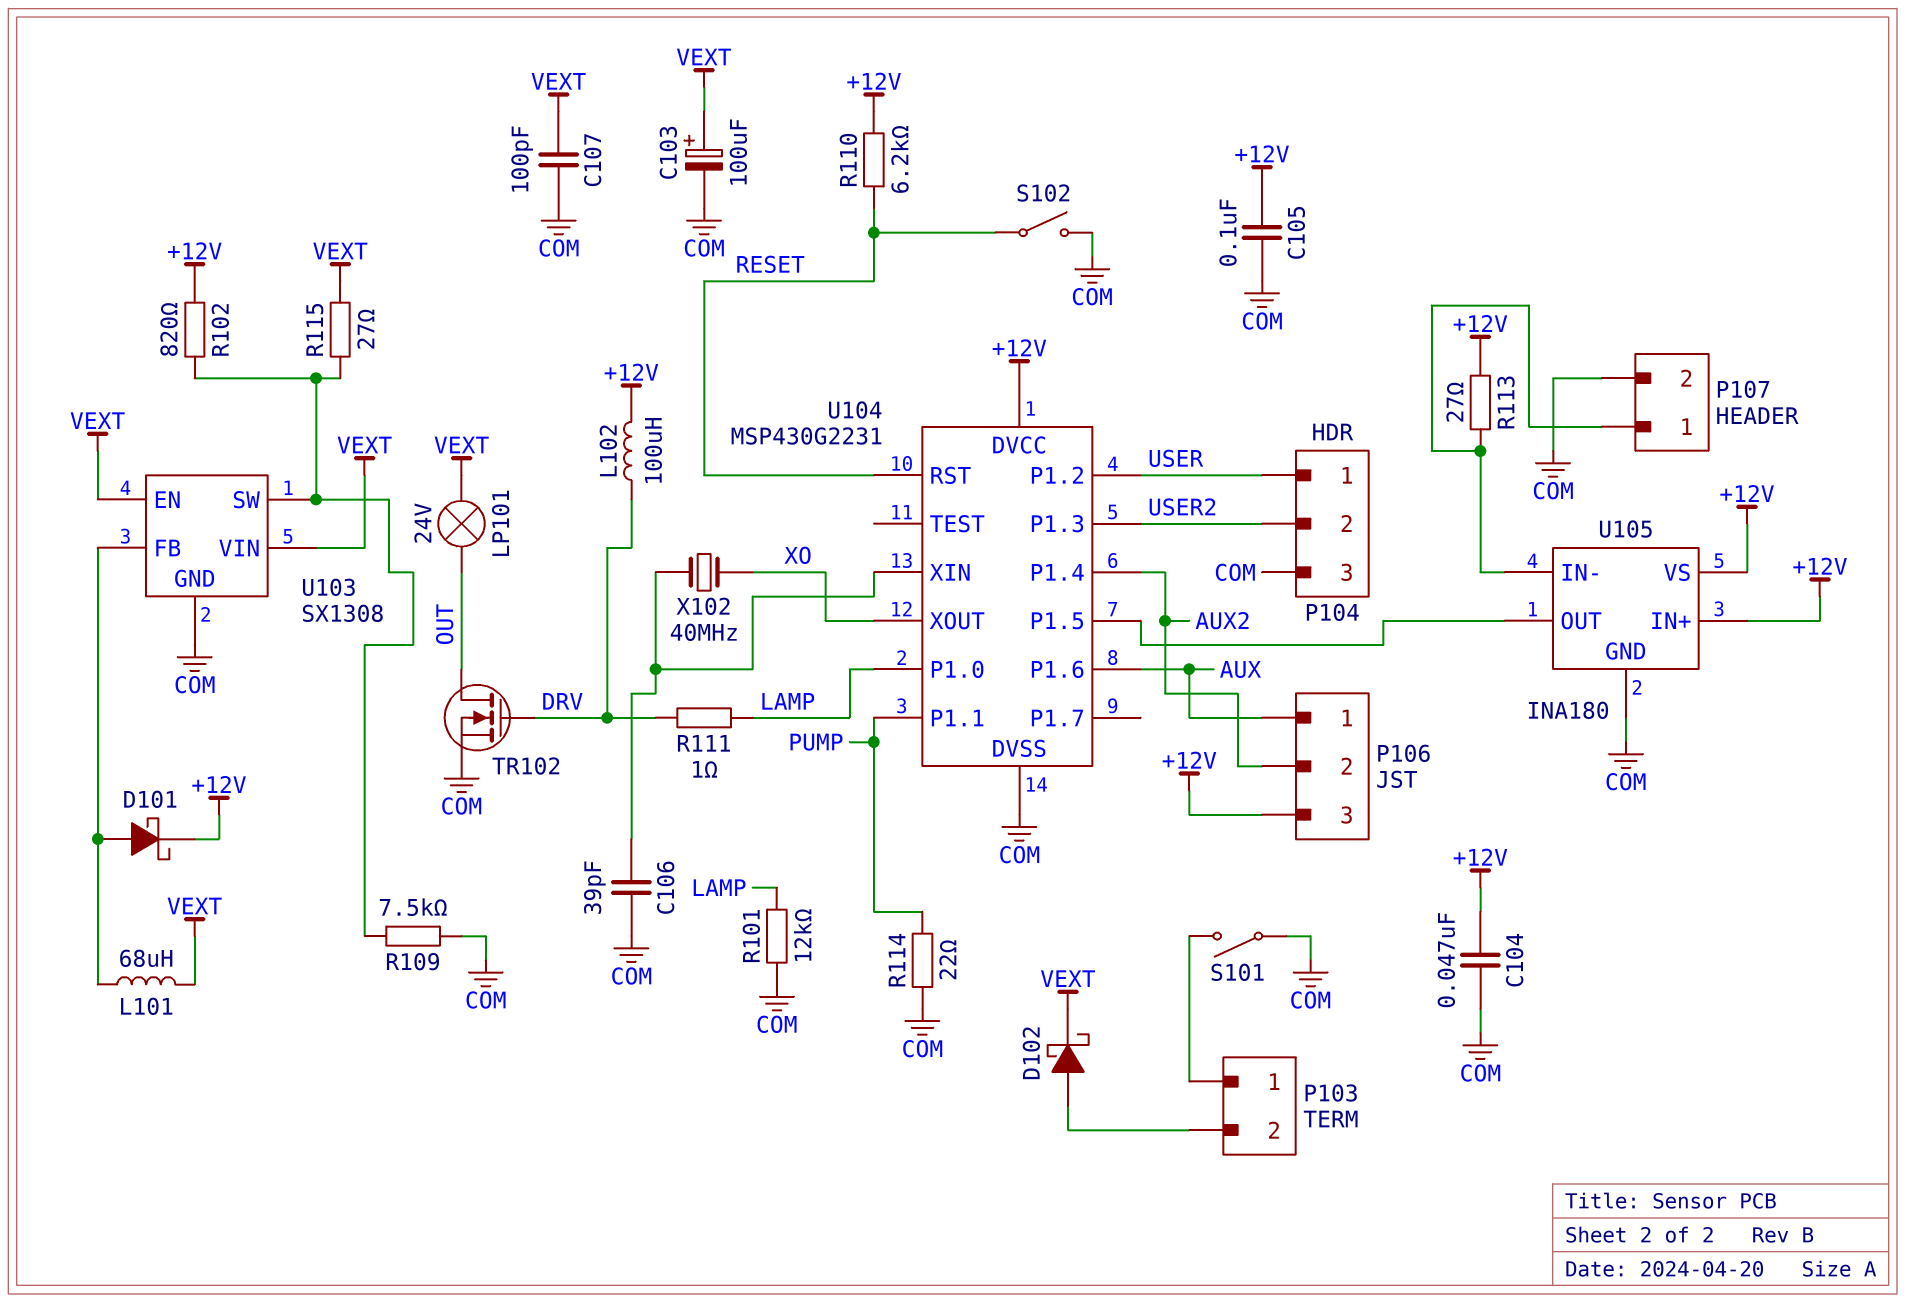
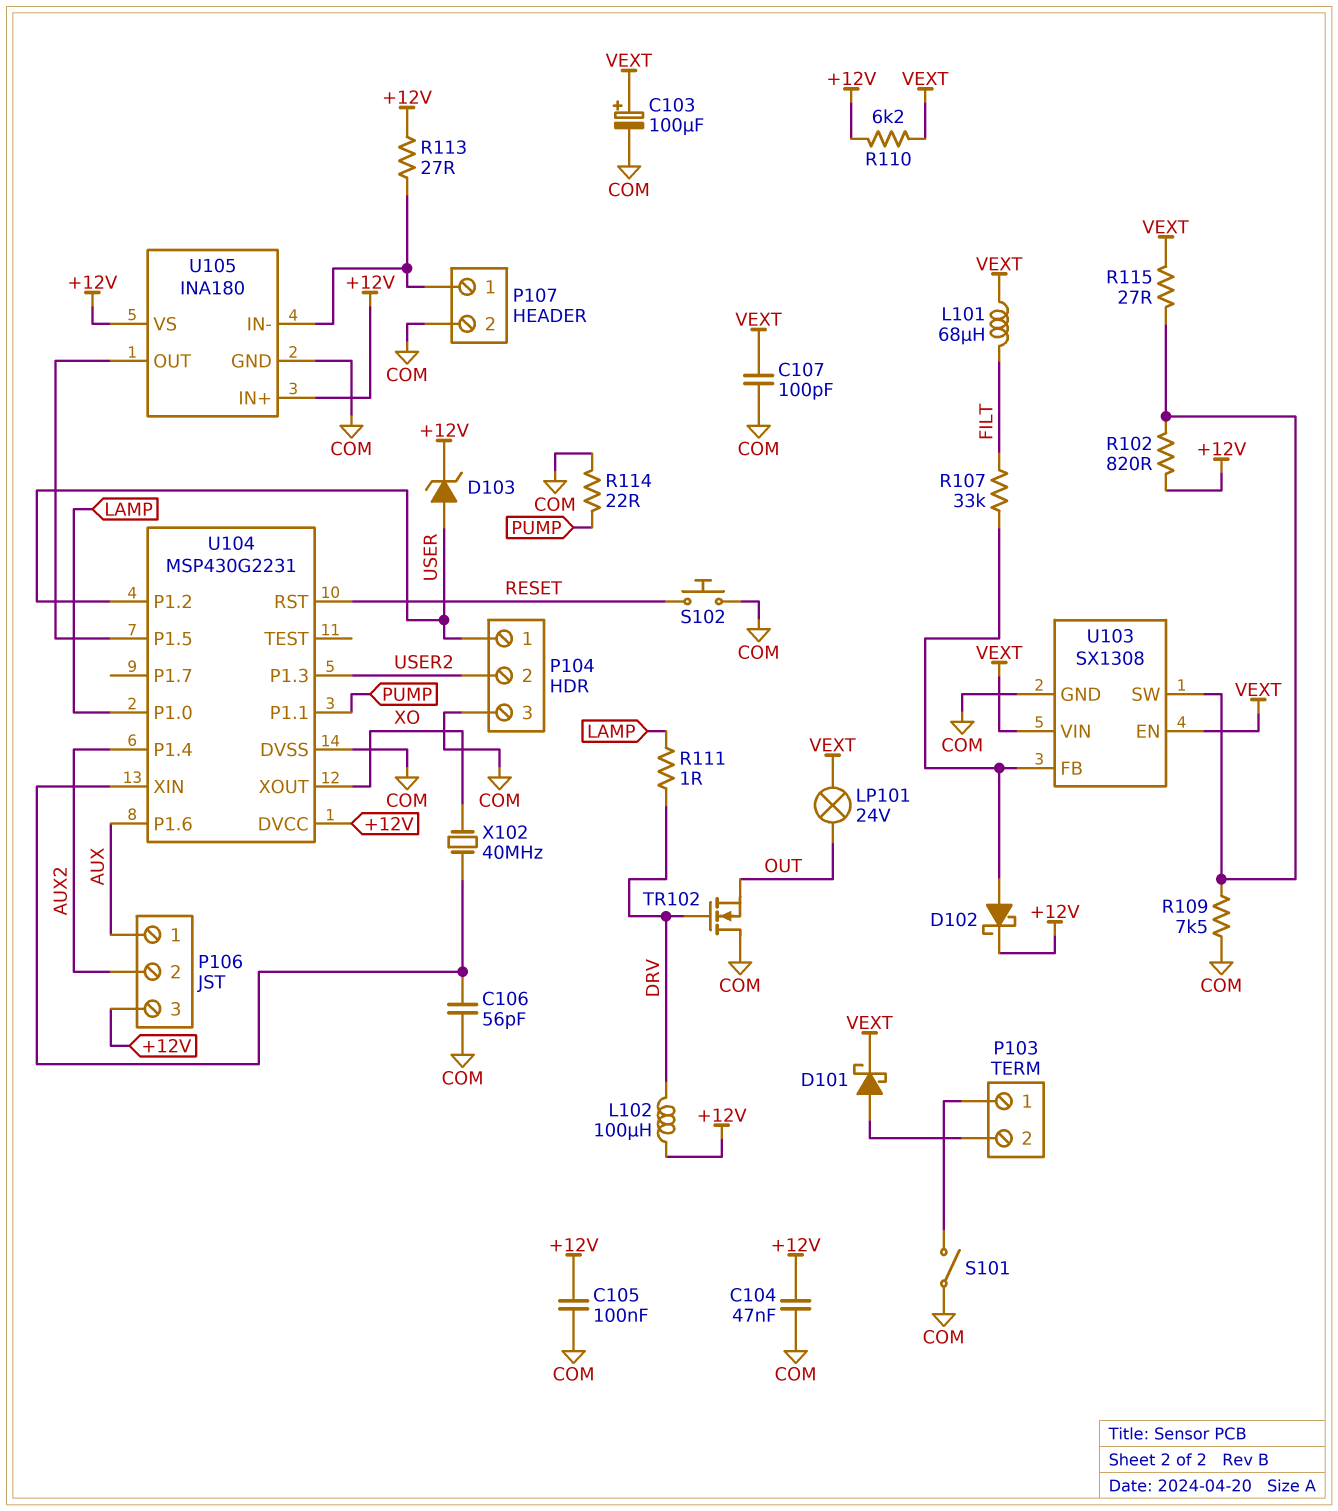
C106: 39pF (COM, U104/XIN) -> 56pF (COM, U104/XIN)
D101: schottky (A U103/FB, K +12V) -> schottky (A P103/2, K VEXT)
D102: schottky (A P103/2, K VEXT) -> schottky (A U103/FB, K +12V)
D103: none -> zener (A USER, K +12V)
L101: 68uH (U103/FB, VEXT) -> 68uH (FILT, VEXT)
R101: 12k (COM, LAMP) -> none
R107: none -> 33k (FILT, U103/FB)
R110: 6.2k (+12V, RESET) -> 6.2k (+12V, VEXT)
S102: switch (COM, RESET) -> button (COM, RESET)
TR102: NMOS (G DRV, D OUT, S COM) -> NMOS (G DRV, D COM, S OUT)

